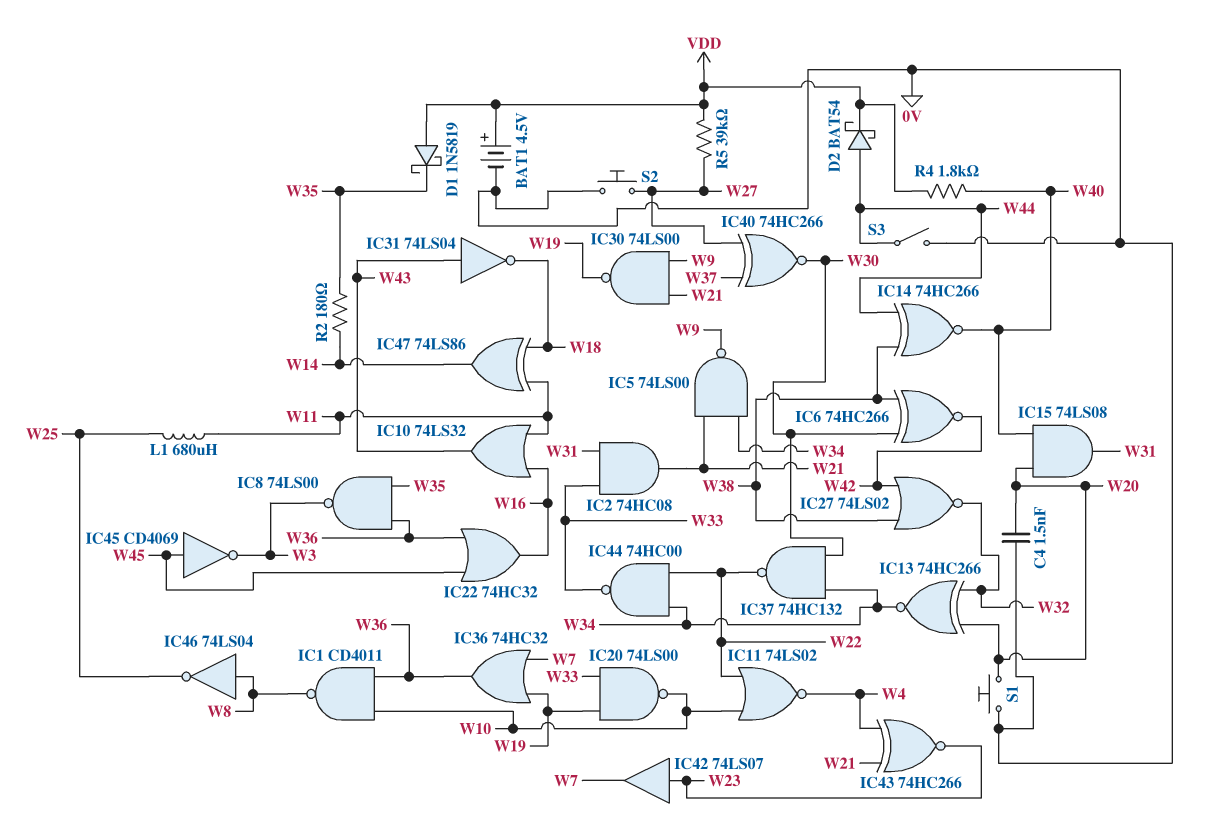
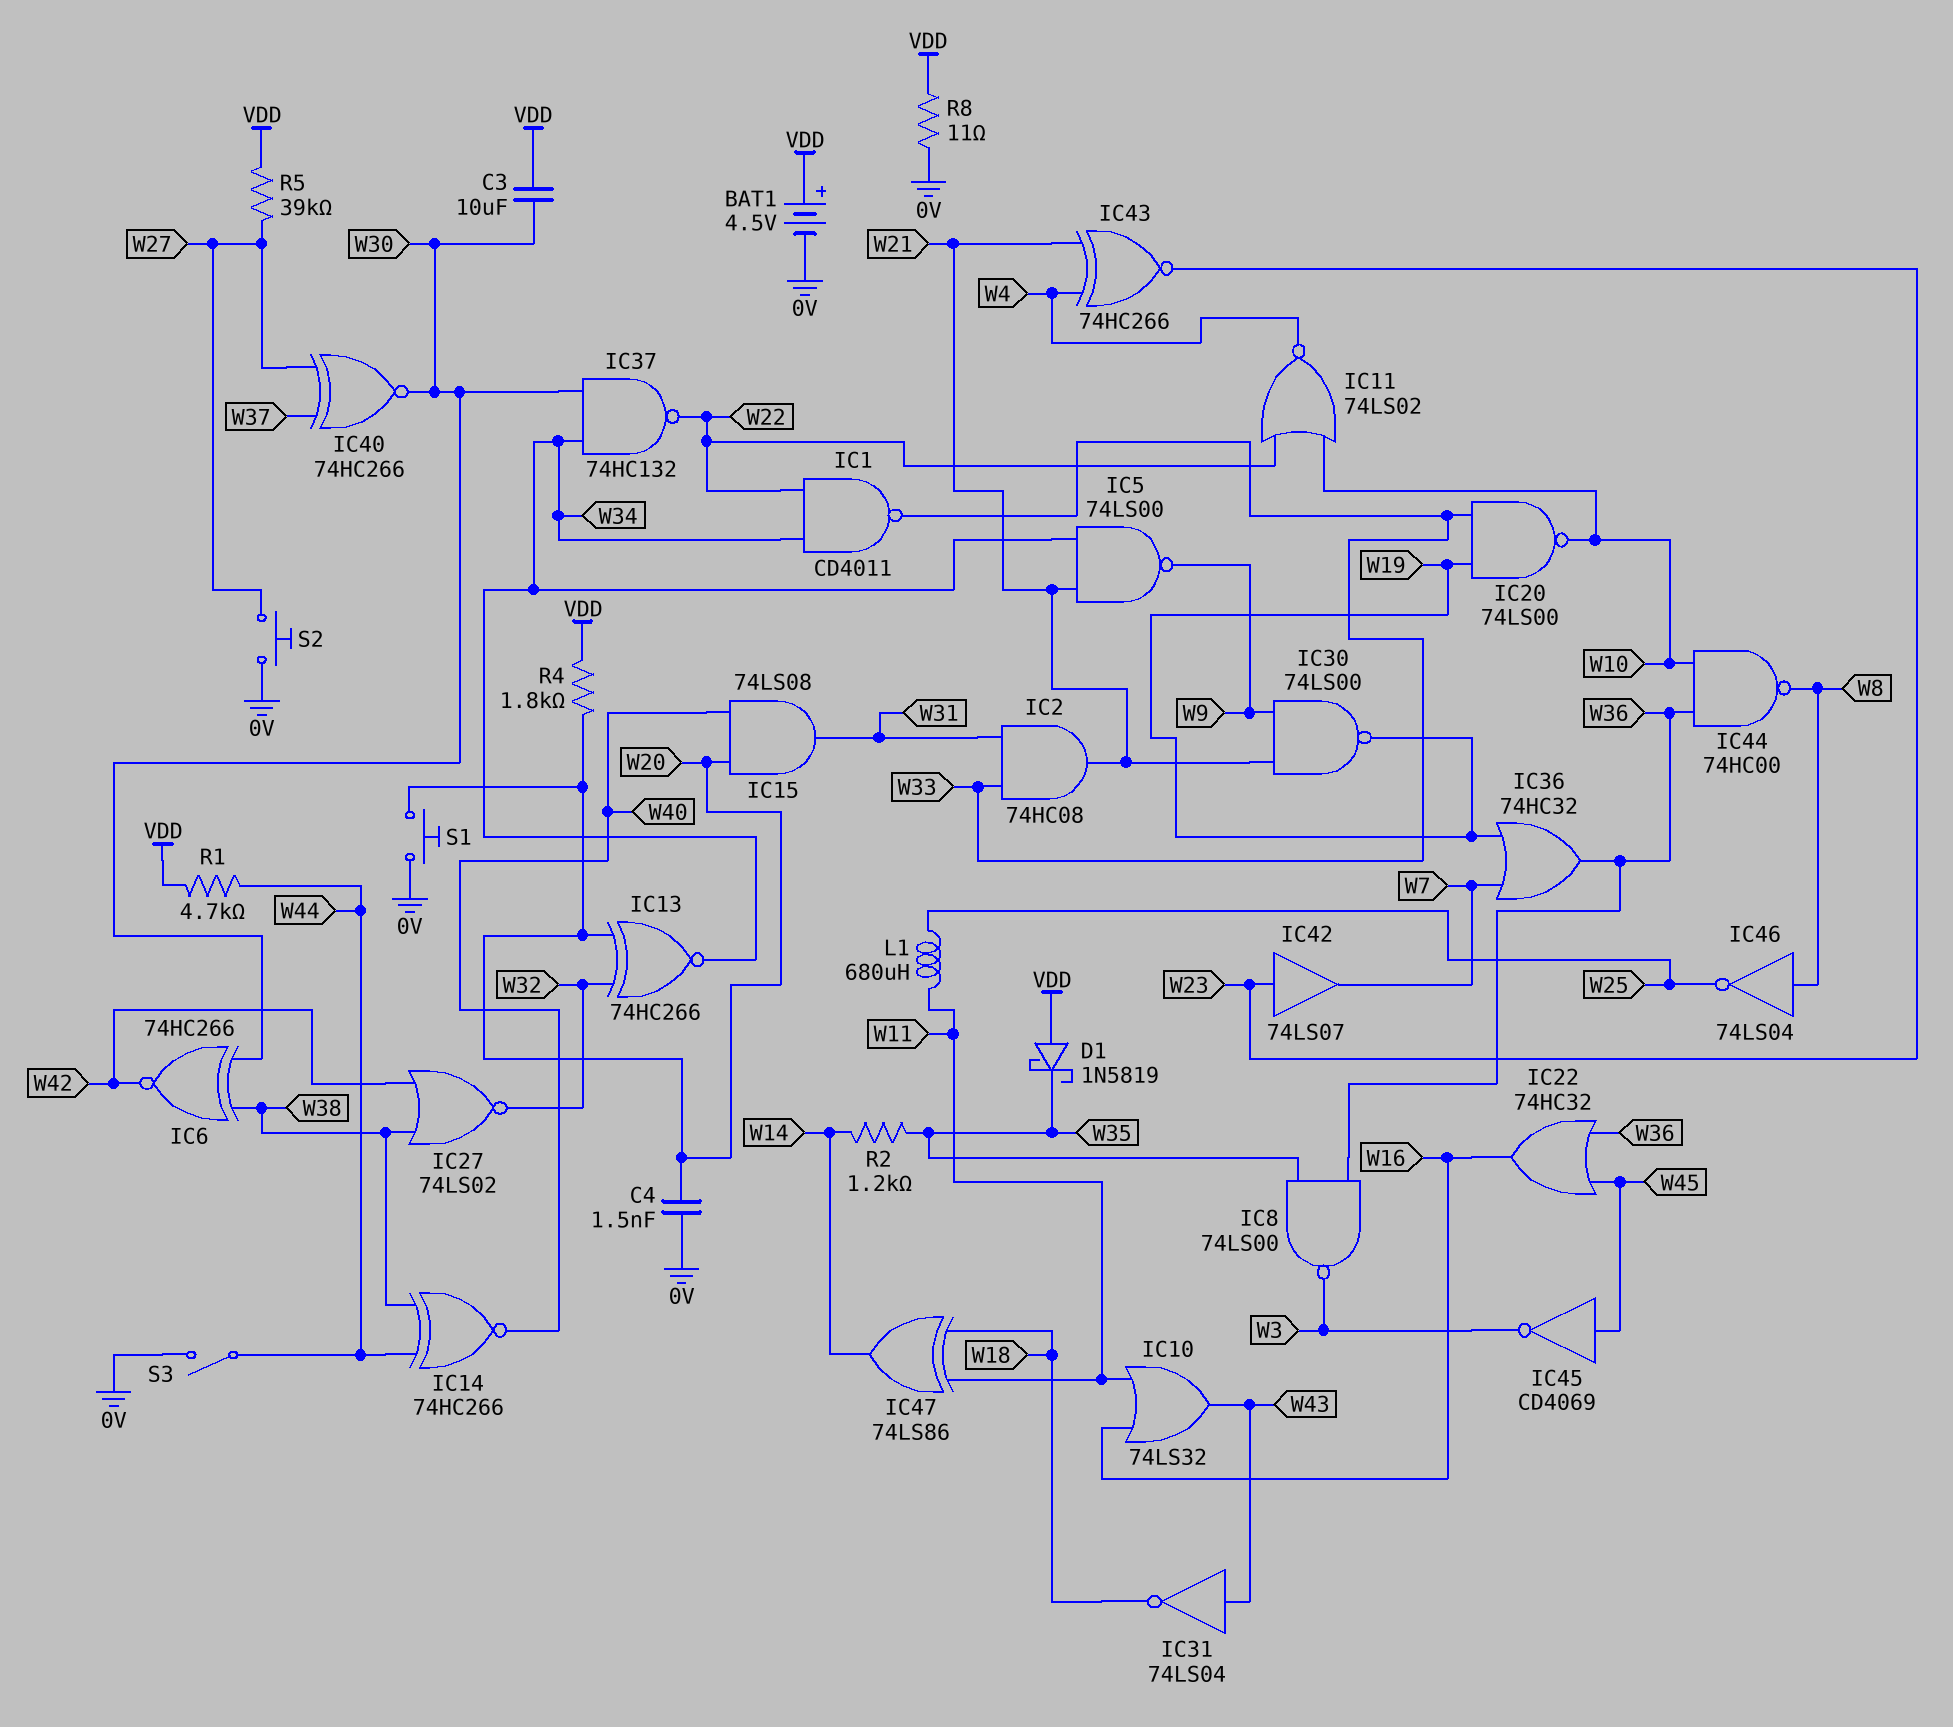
C3: none -> 10uF (VDD, W30)
D2: schottky BAT54 (A W44, K VDD) -> none
IC1: NAND CD4011 (in W10, in W36, out W8) -> NAND CD4011 (in W22, in W34, out W33)
IC44: NAND 74HC00 (in W22, in W34, out W33) -> NAND 74HC00 (in W10, in W36, out W8)
R1: none -> 4.7k (VDD, W44)
R2: 180 (W14, W35) -> 1.2k (W14, W35)
R4: 1.8k (VDD, W40) -> 1.8k (VDD, W20)
R8: none -> 11 (0V, VDD)

